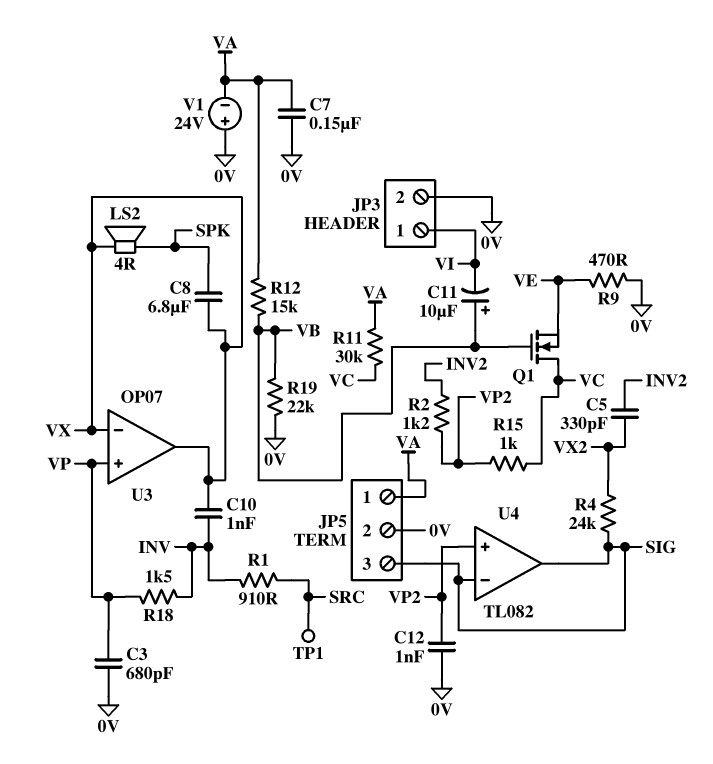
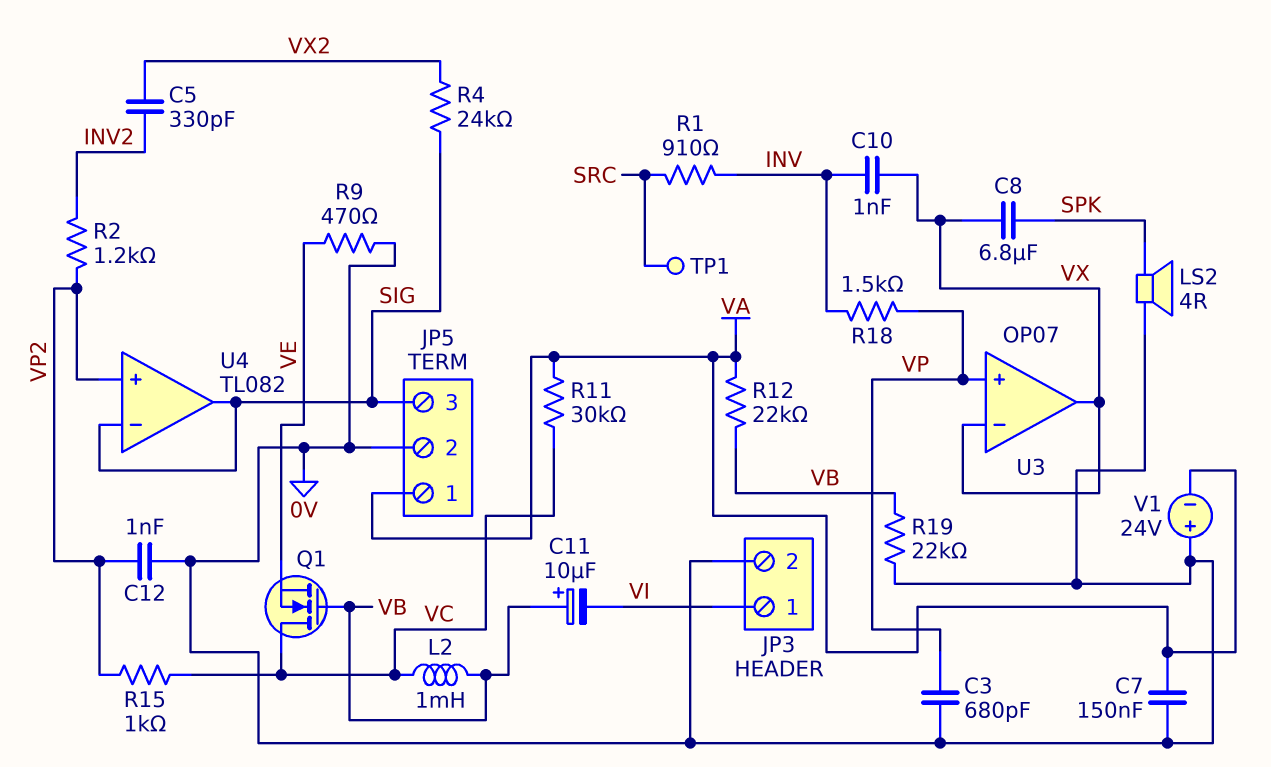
L2: none -> 1mH (VB, VC)
LS2: speaker 4R (SPK, VX) -> speaker 4R (0V, SPK)
R12: 15k (VA, VB) -> 22k (VA, VB)

